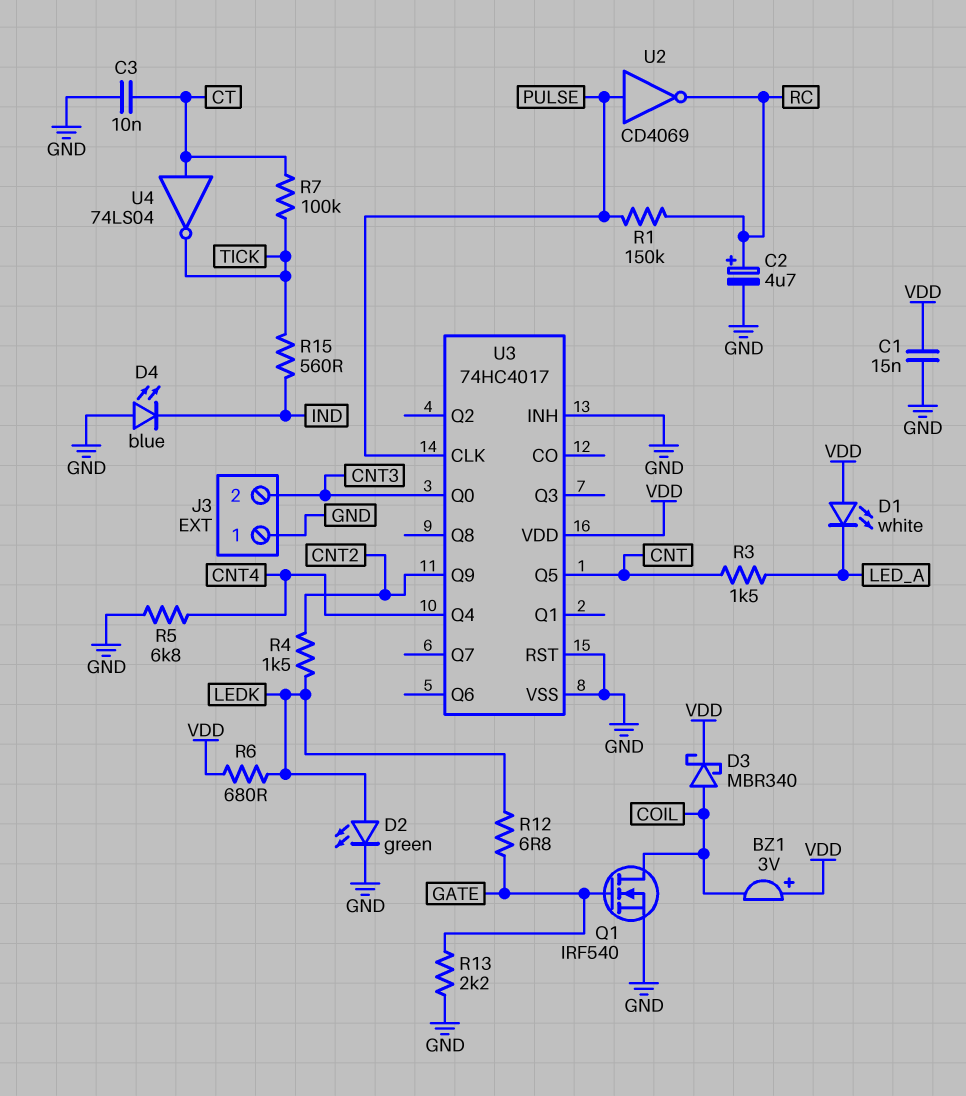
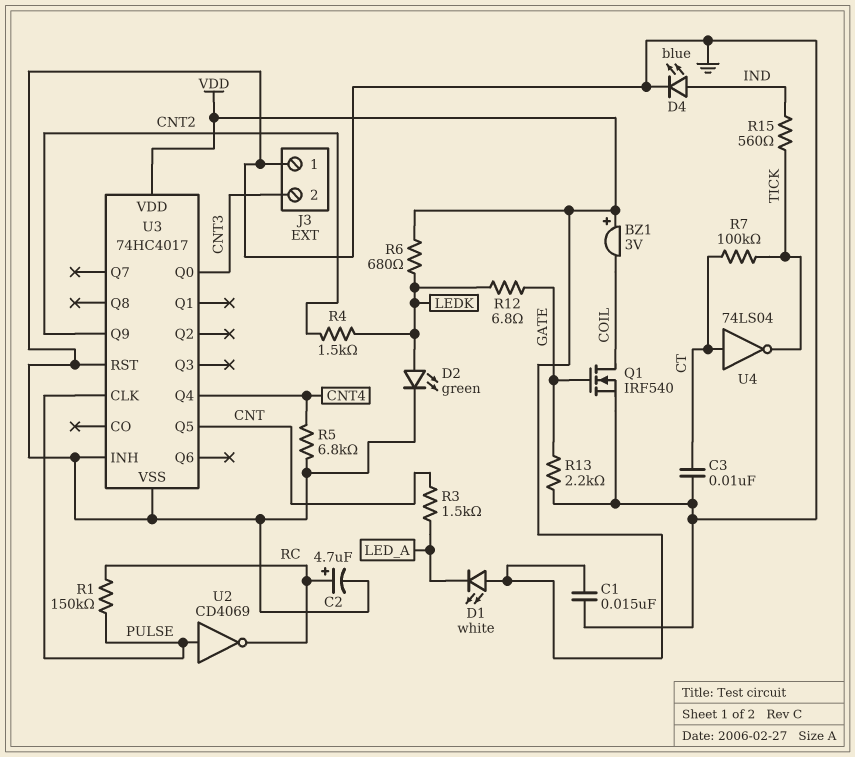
D3: schottky MBR340 (A COIL, K VDD) -> none
D4: LED blue (A GND, K IND) -> LED blue (A IND, K GND)

